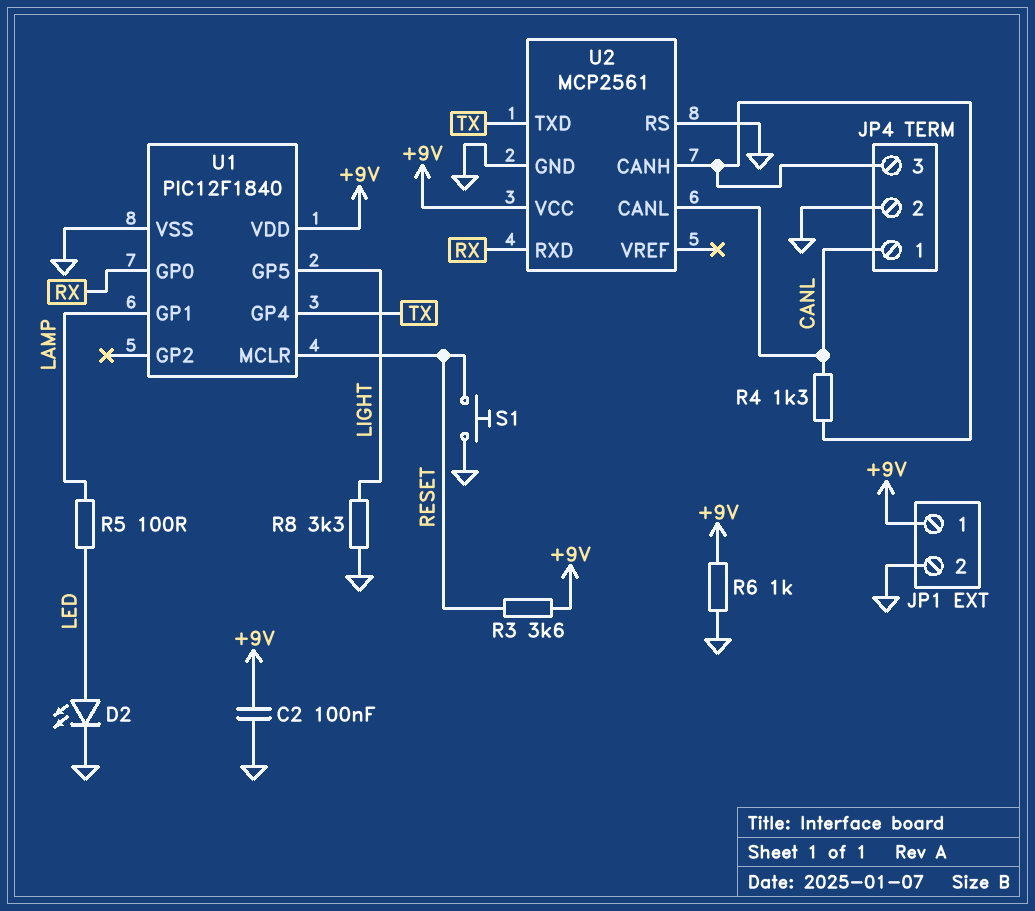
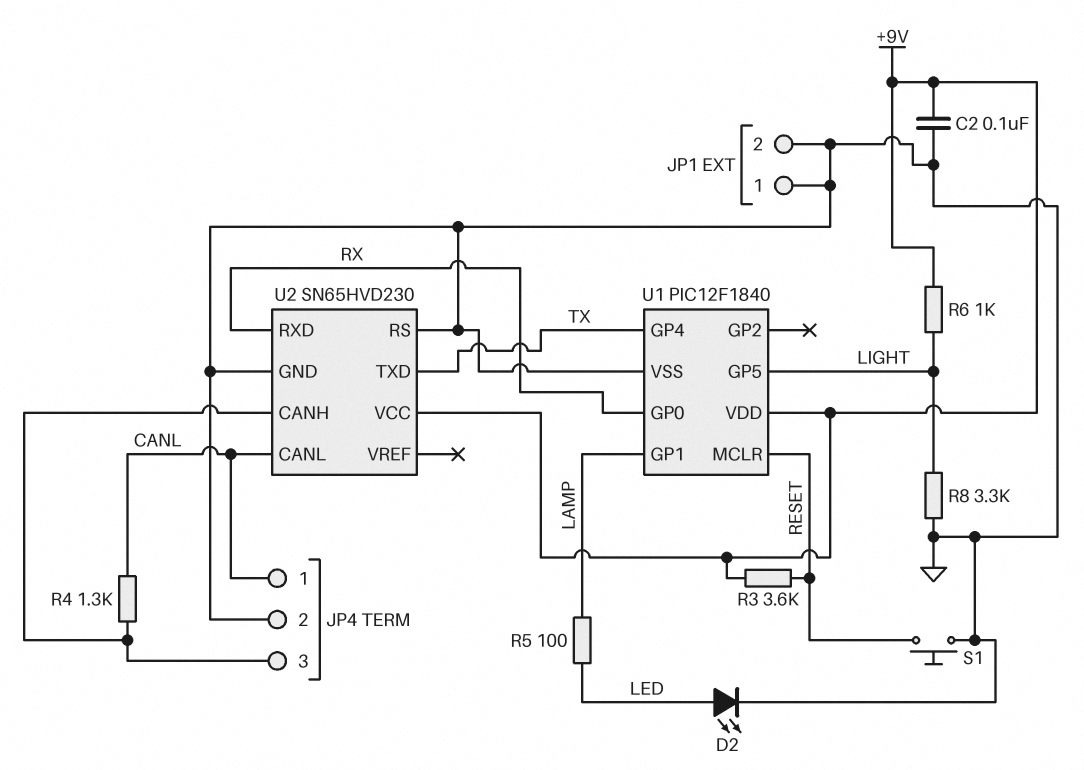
JP1 pin 1: +9V -> GND
R6: 1k (+9V, GND) -> 1k (+9V, LIGHT)
U2: MCP2561 -> SN65HVD230

